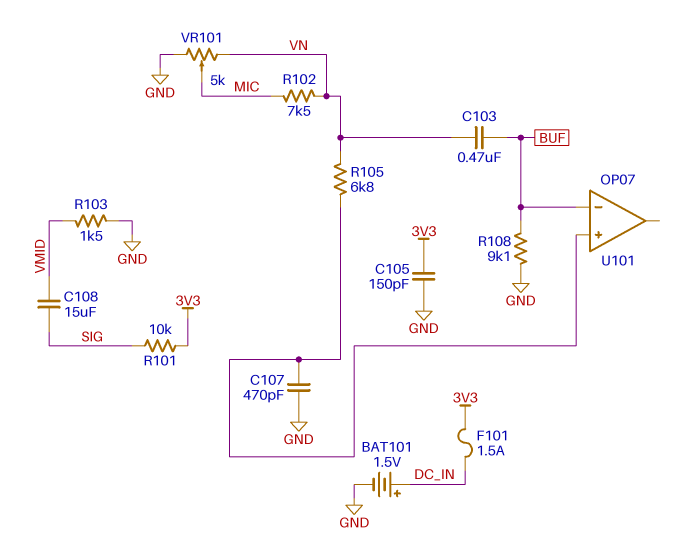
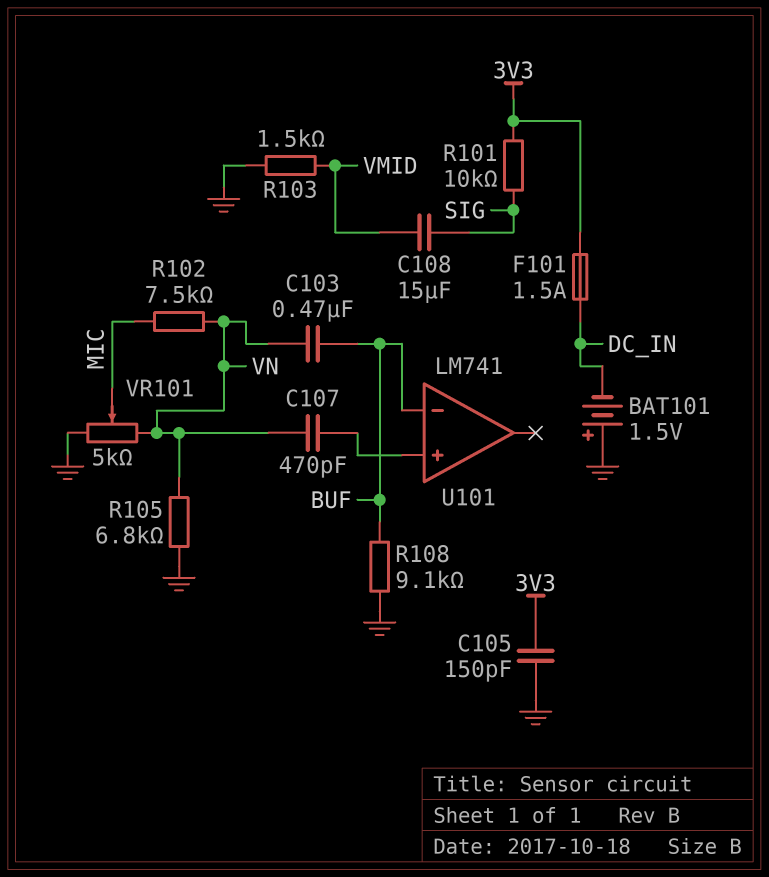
BAT101: 1.5V (plus DC_IN, minus GND) -> 1.5V (plus GND, minus DC_IN)
C107: 470pF (GND, U101/in+) -> 470pF (U101/in+, VN)
R105: 6.8k (U101/in+, VN) -> 6.8k (GND, VN)
U101: OP07 -> LM741

